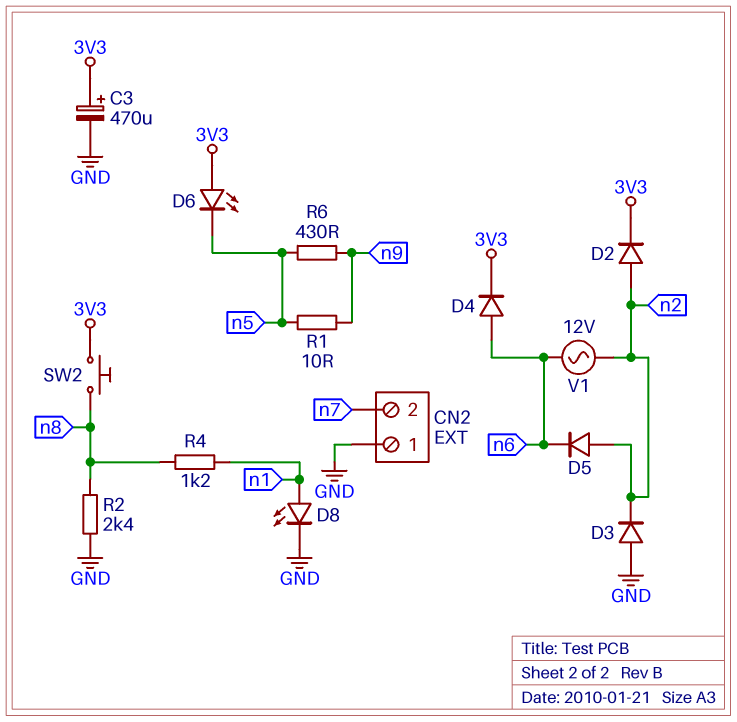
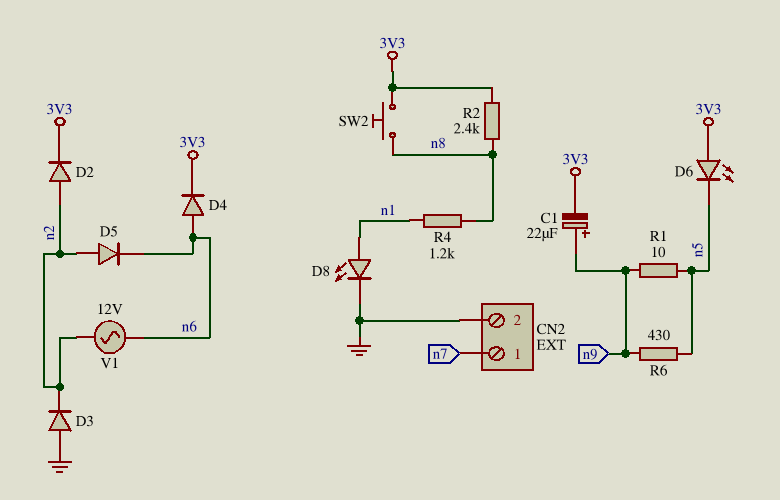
C1: none -> 22uF (plus n9, minus 3V3)
C3: 470uF (plus 3V3, minus GND) -> none
CN2 pin 1: GND -> n7
CN2 pin 2: n7 -> GND
R2: 2.4k (GND, n8) -> 2.4k (3V3, n8)

